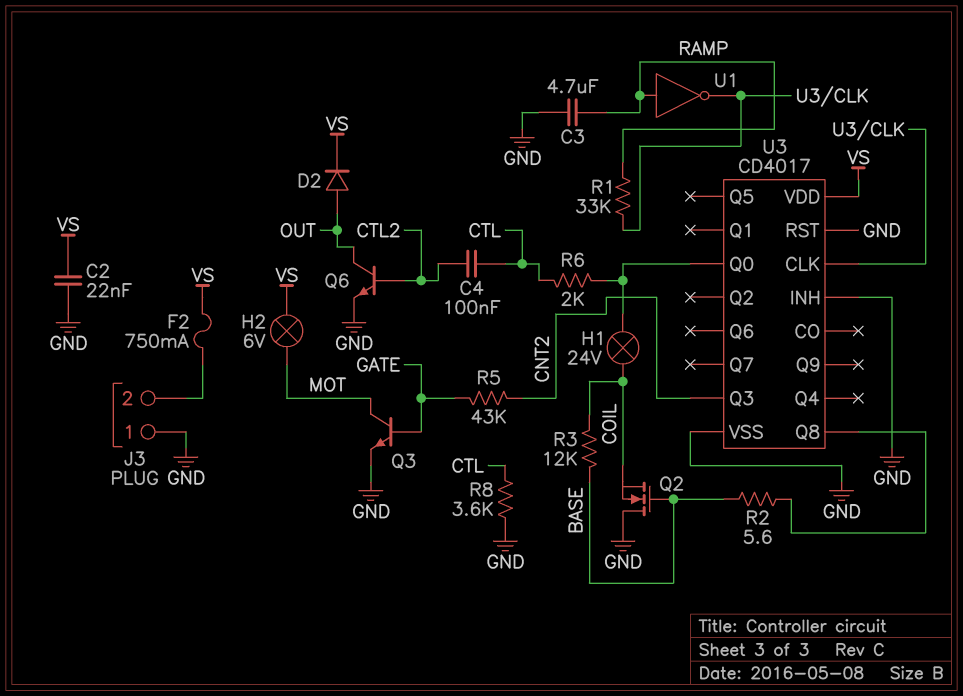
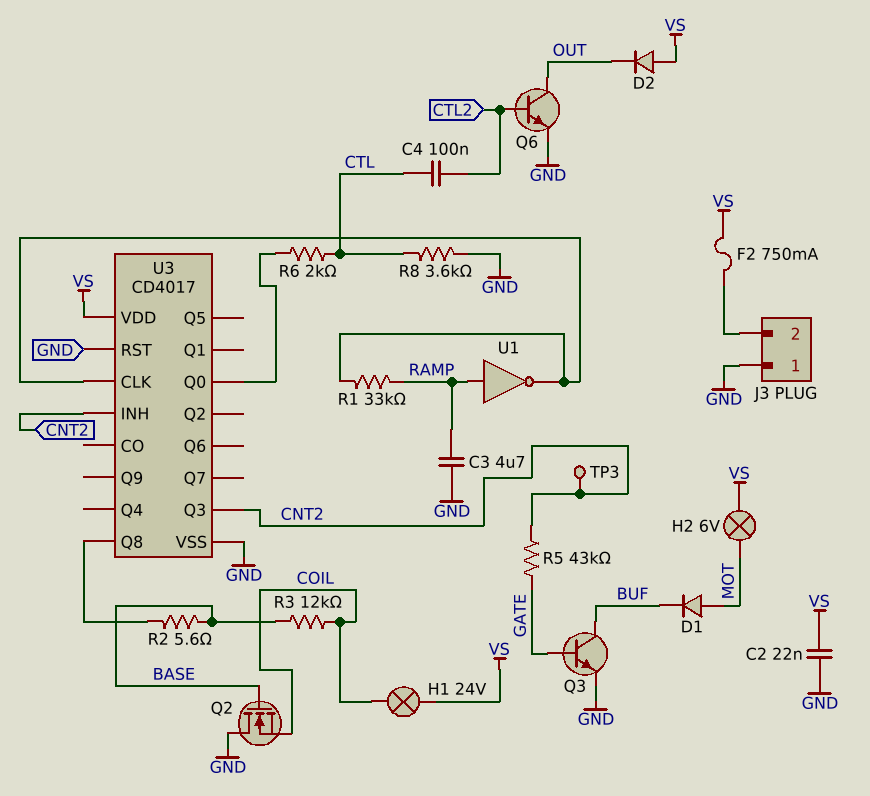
D1: none -> diode (A MOT, K BUF)
D2: diode (A OUT, K VS) -> diode (A VS, K OUT)
H1: lamp 24V (COIL, U3/Q0) -> lamp 24V (COIL, VS)
Q3: NPN (B GATE, C MOT, E GND) -> NPN (B GATE, C BUF, E GND)
TP3: none -> test point (CNT2)
U3 pin INH: GND -> CNT2

